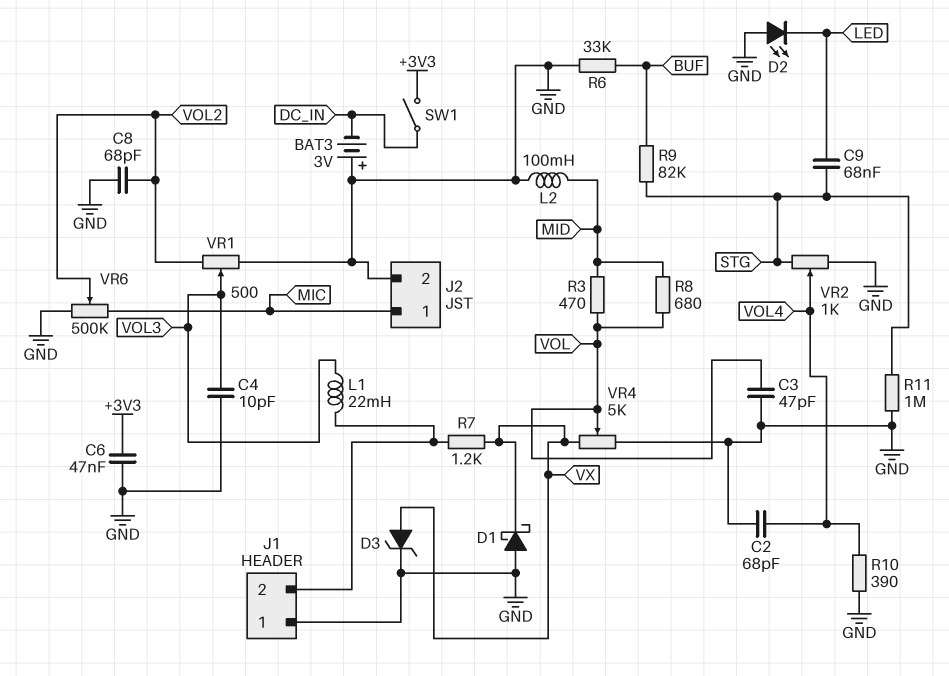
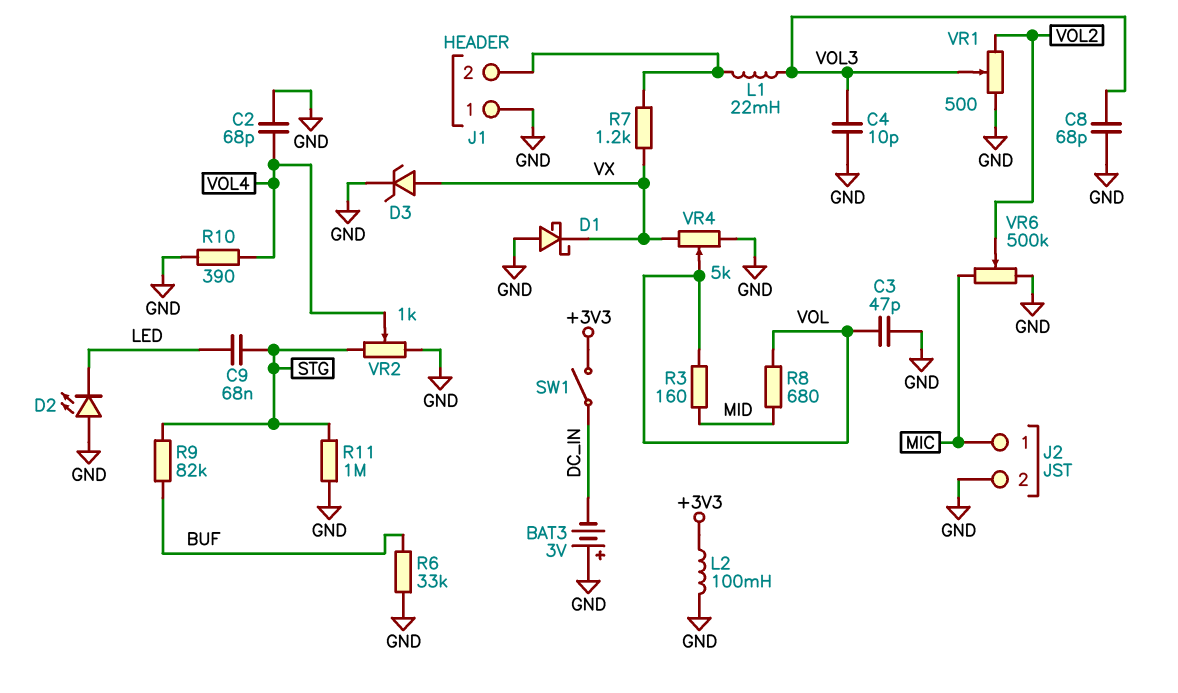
C6: 47nF (+3V3, GND) -> none
C8: 68pF (GND, VOL2) -> 68pF (GND, VOL3)
L2: 100mH (GND, MID) -> 100mH (+3V3, GND)
R3: 470 (MID, VOL) -> 160 (MID, VOL)

